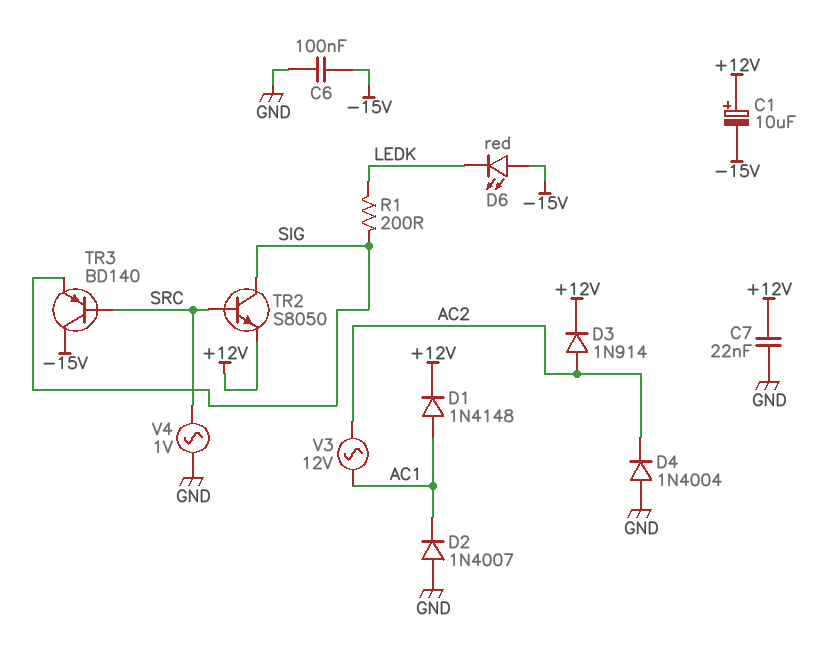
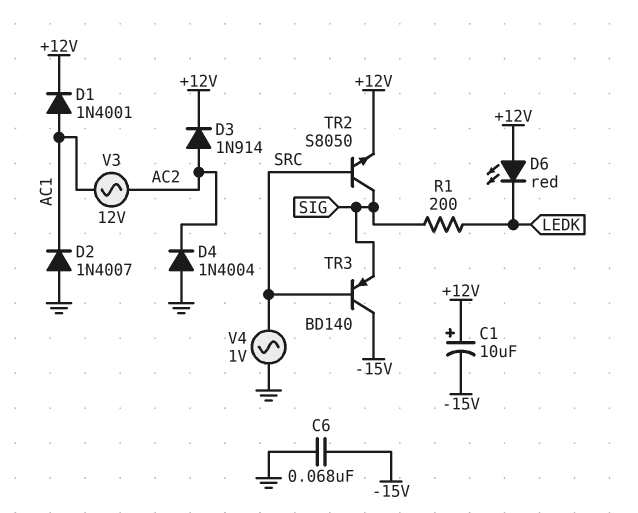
C6: 100nF (-15V, GND) -> 68nF (-15V, GND)
C7: 22nF (+12V, GND) -> none
D1: diode 1N4148 (A AC1, K +12V) -> diode 1N4001 (A AC1, K +12V)
D6: LED red (A -15V, K LEDK) -> LED red (A +12V, K LEDK)

